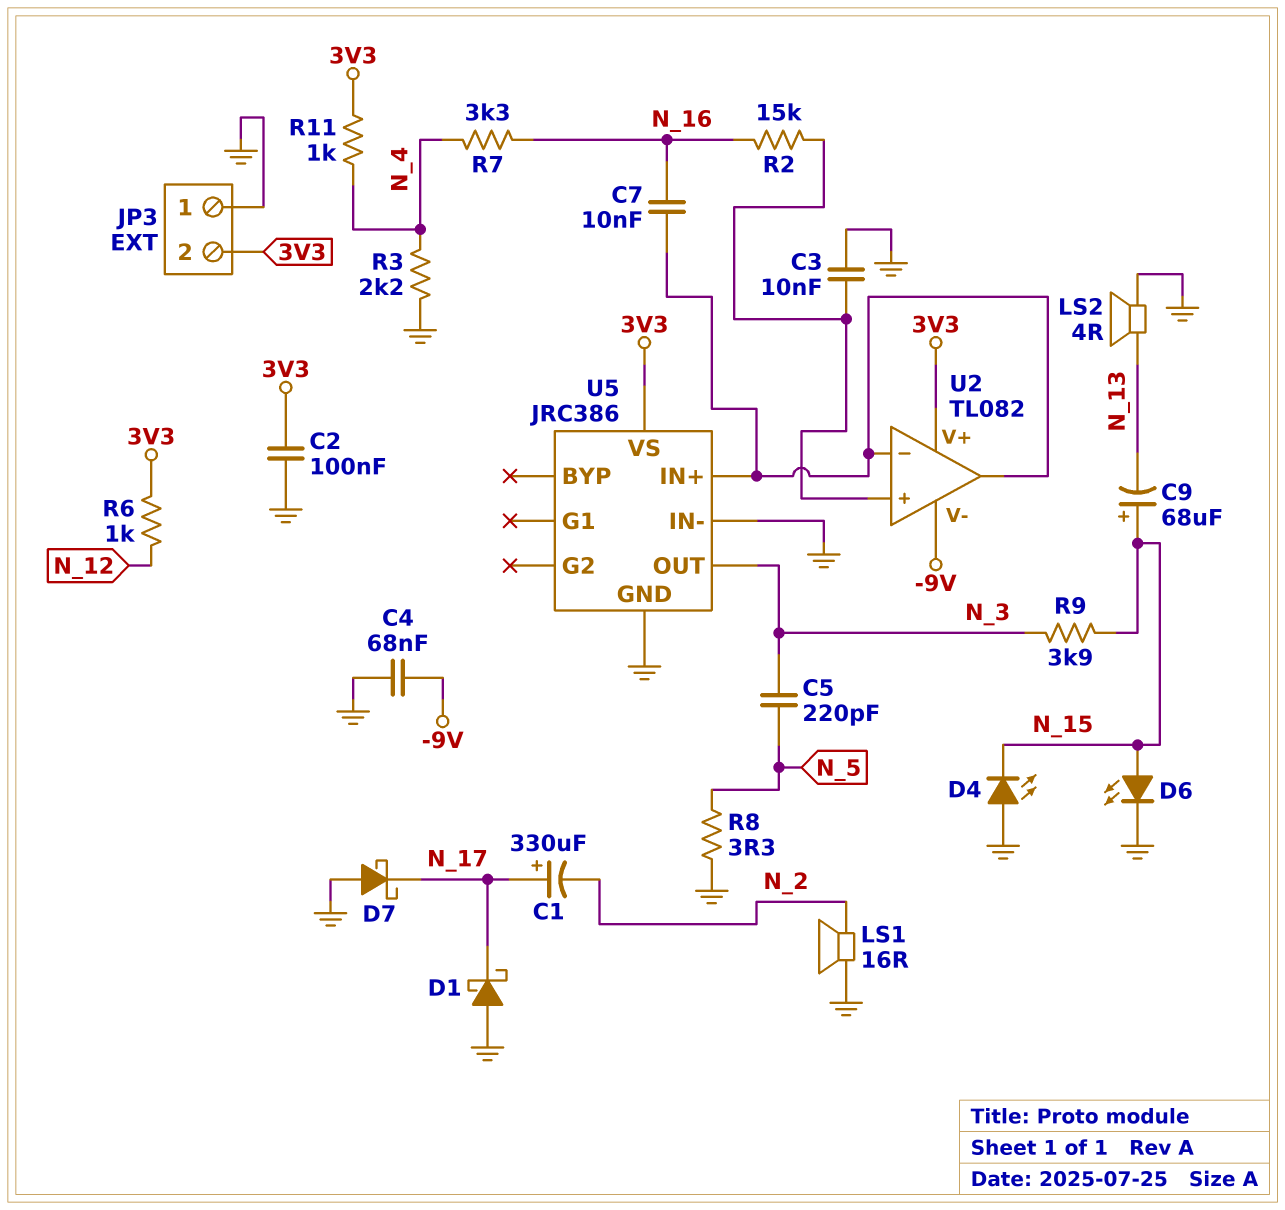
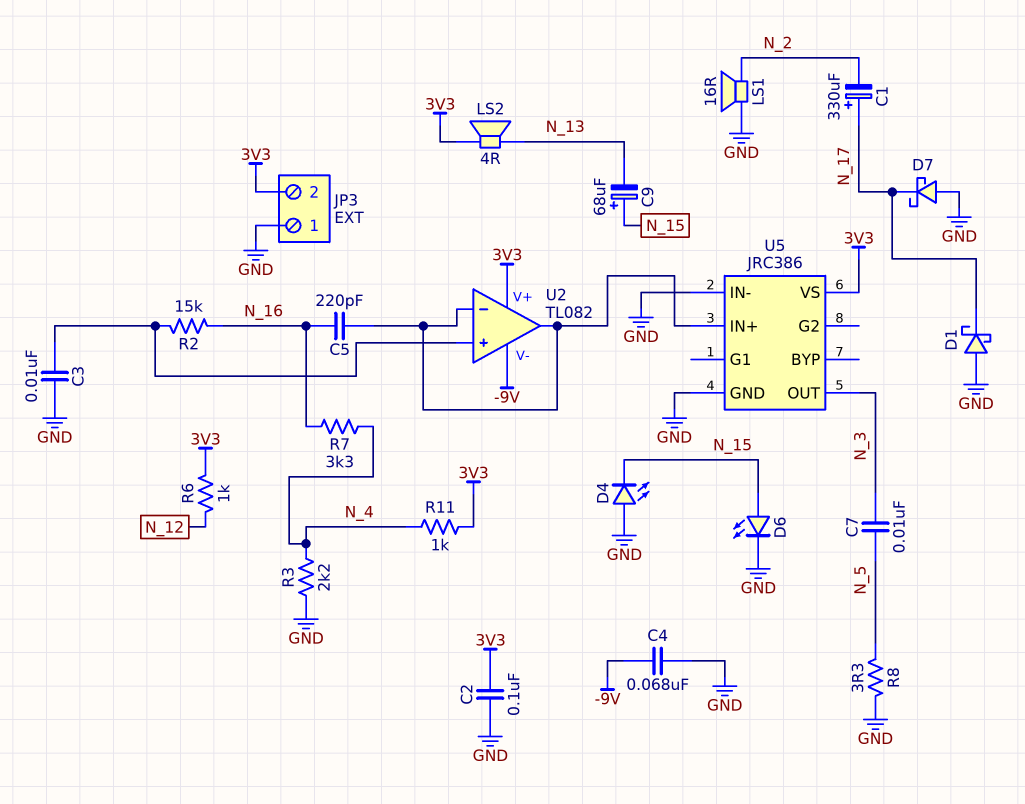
C5: 220pF (N_3, N_5) -> 220pF (N_16, U2/in-)
C7: 10nF (N_16, U2/in-) -> 10nF (N_3, N_5)
LS2: speaker 4R (GND, N_13) -> speaker 4R (3V3, N_13)
R9: 3.9k (N_3, N_15) -> none

